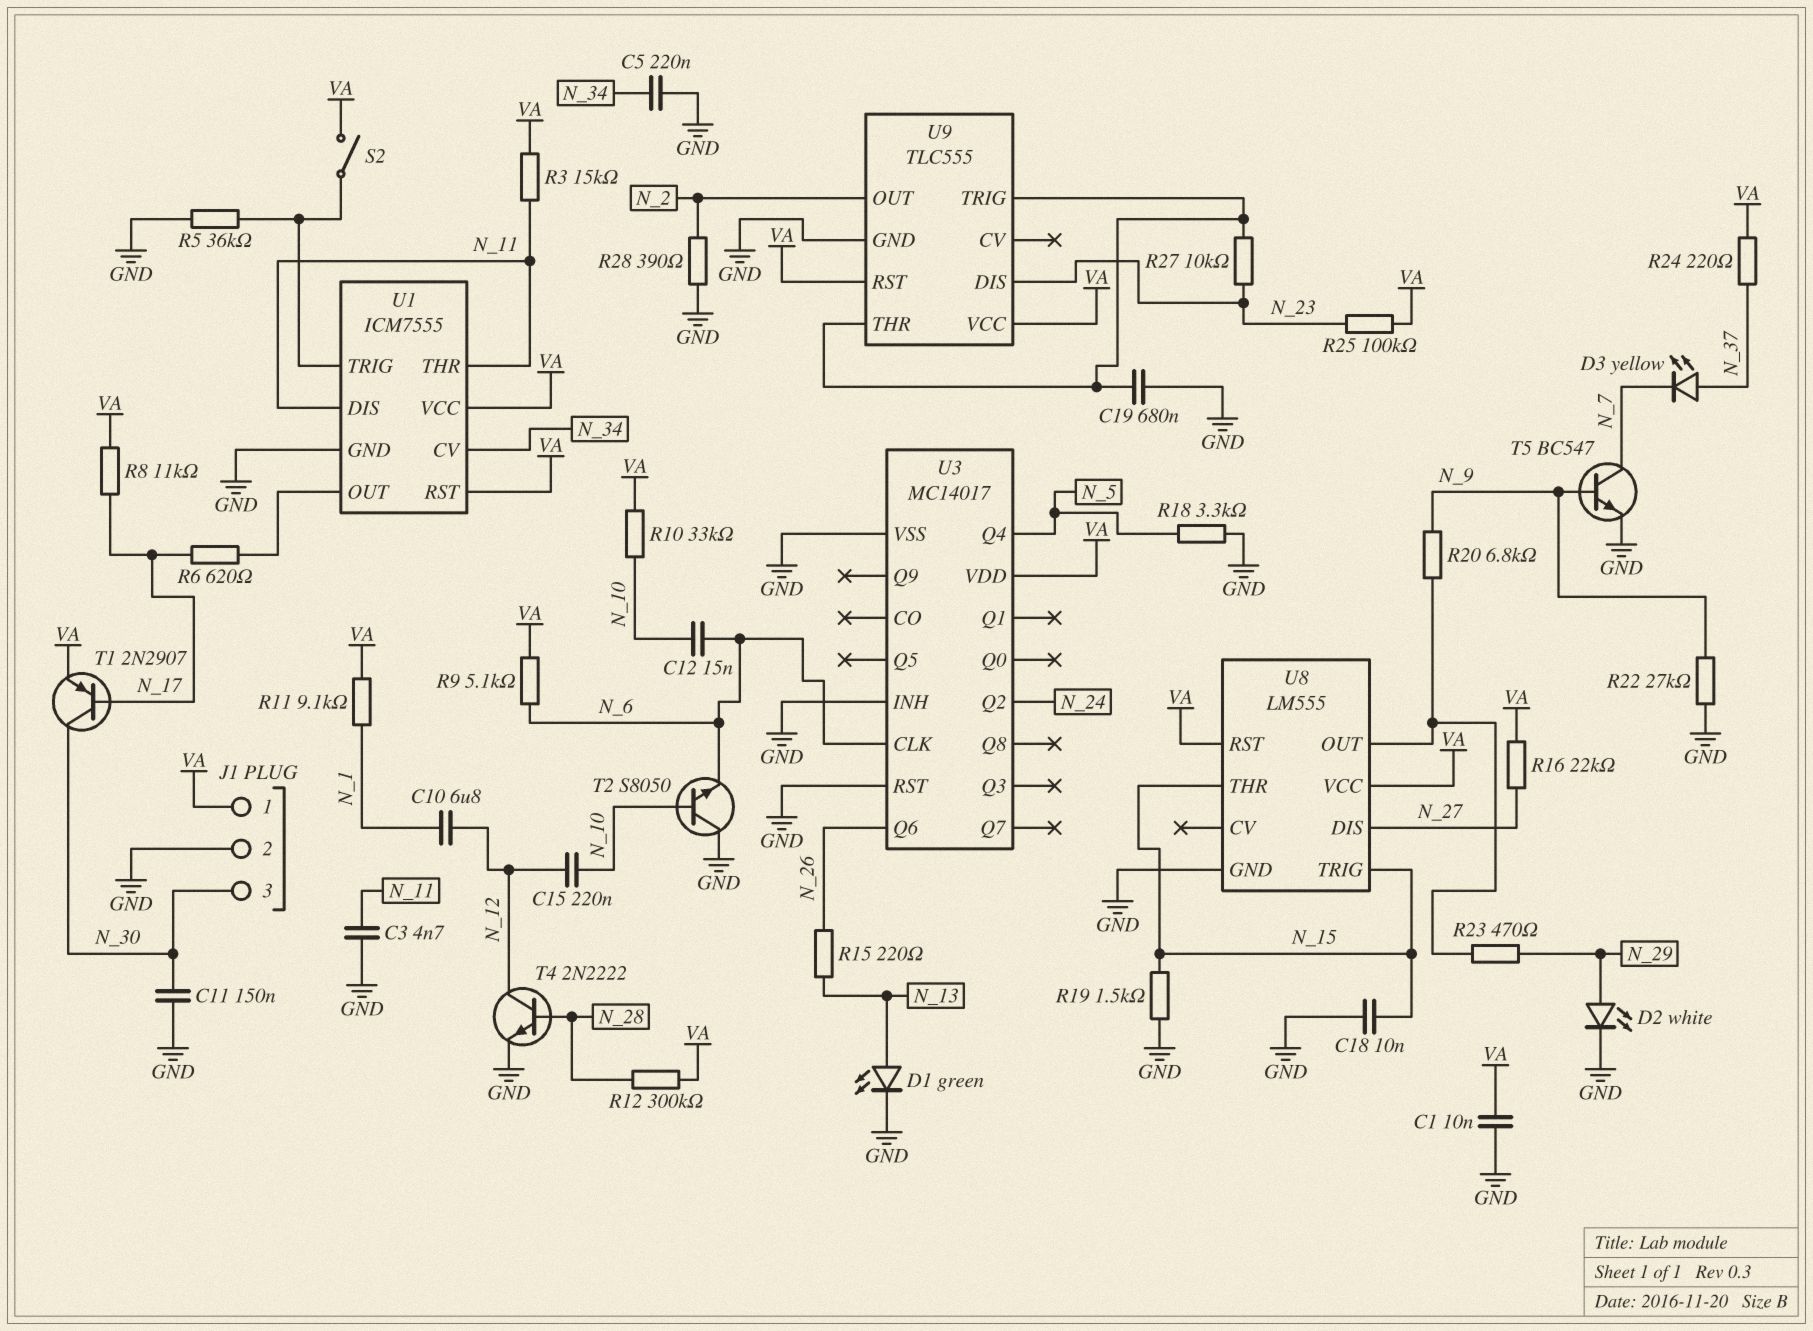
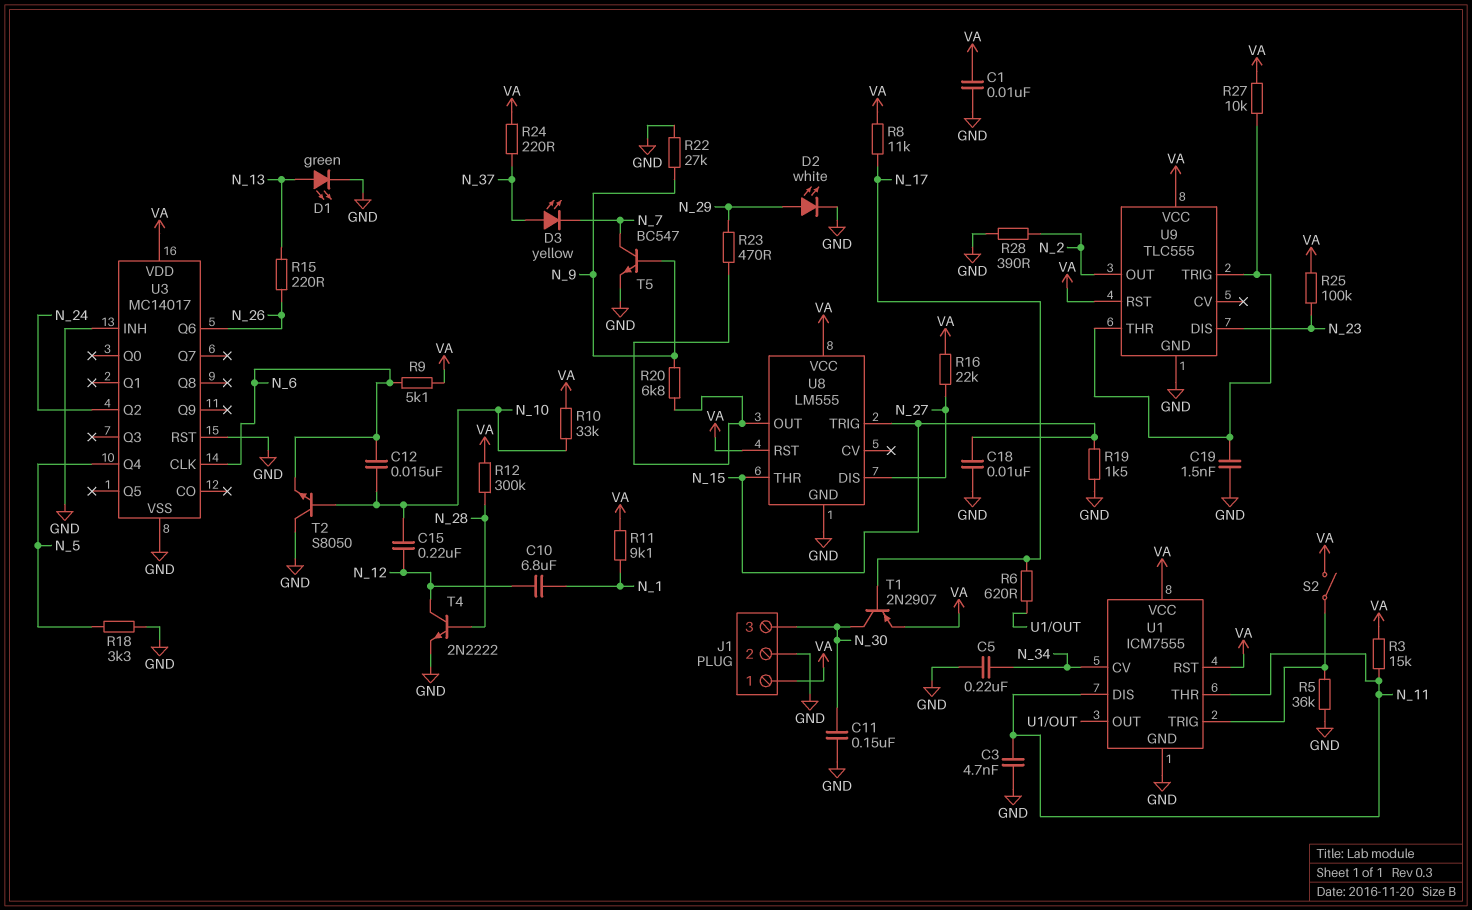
C19: 680nF (GND, U9/THR) -> 1.5nF (GND, U9/THR)
R27: 10k (N_23, U9/THR) -> 10k (U9/THR, VA)

